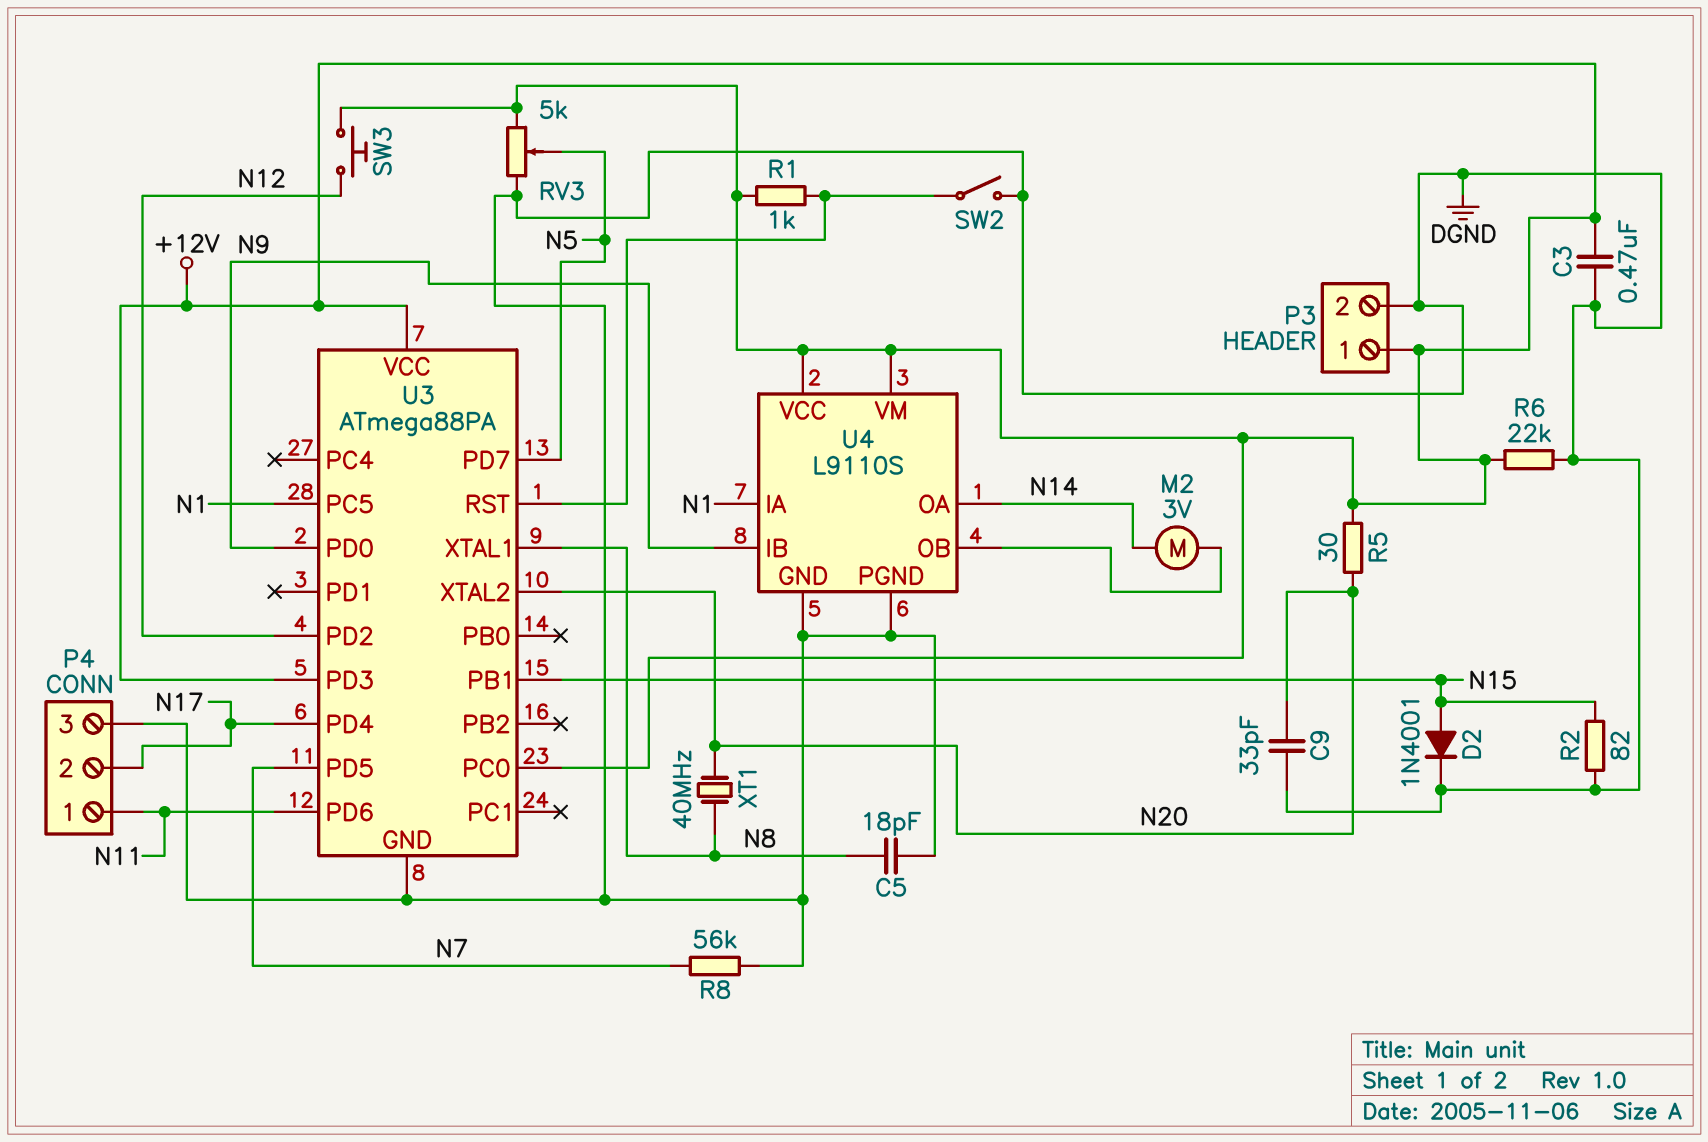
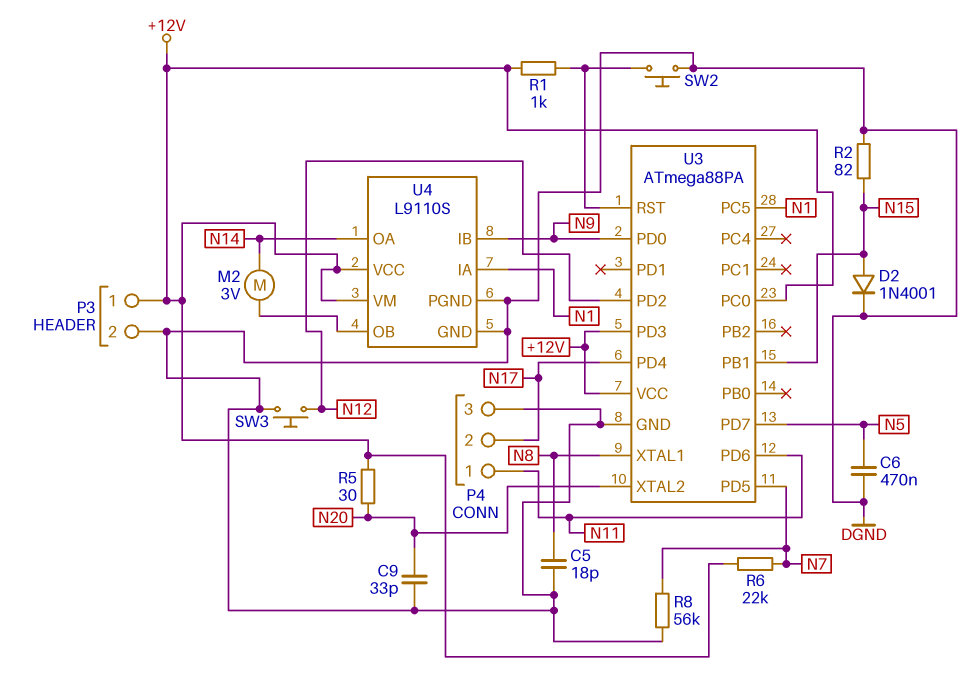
C3: 470nF (+12V, DGND) -> none
C6: none -> 470nF (DGND, N5)
R6: 22k (+12V, DGND) -> 22k (+12V, N7)
RV3: 5k (+12V, DGND, wiper N5) -> none
SW2: switch (DGND, U3/RST) -> button (DGND, U3/RST)
SW3: button (+12V, N12) -> button (DGND, N12)
XT1: 40MHz (N8, N20) -> none

